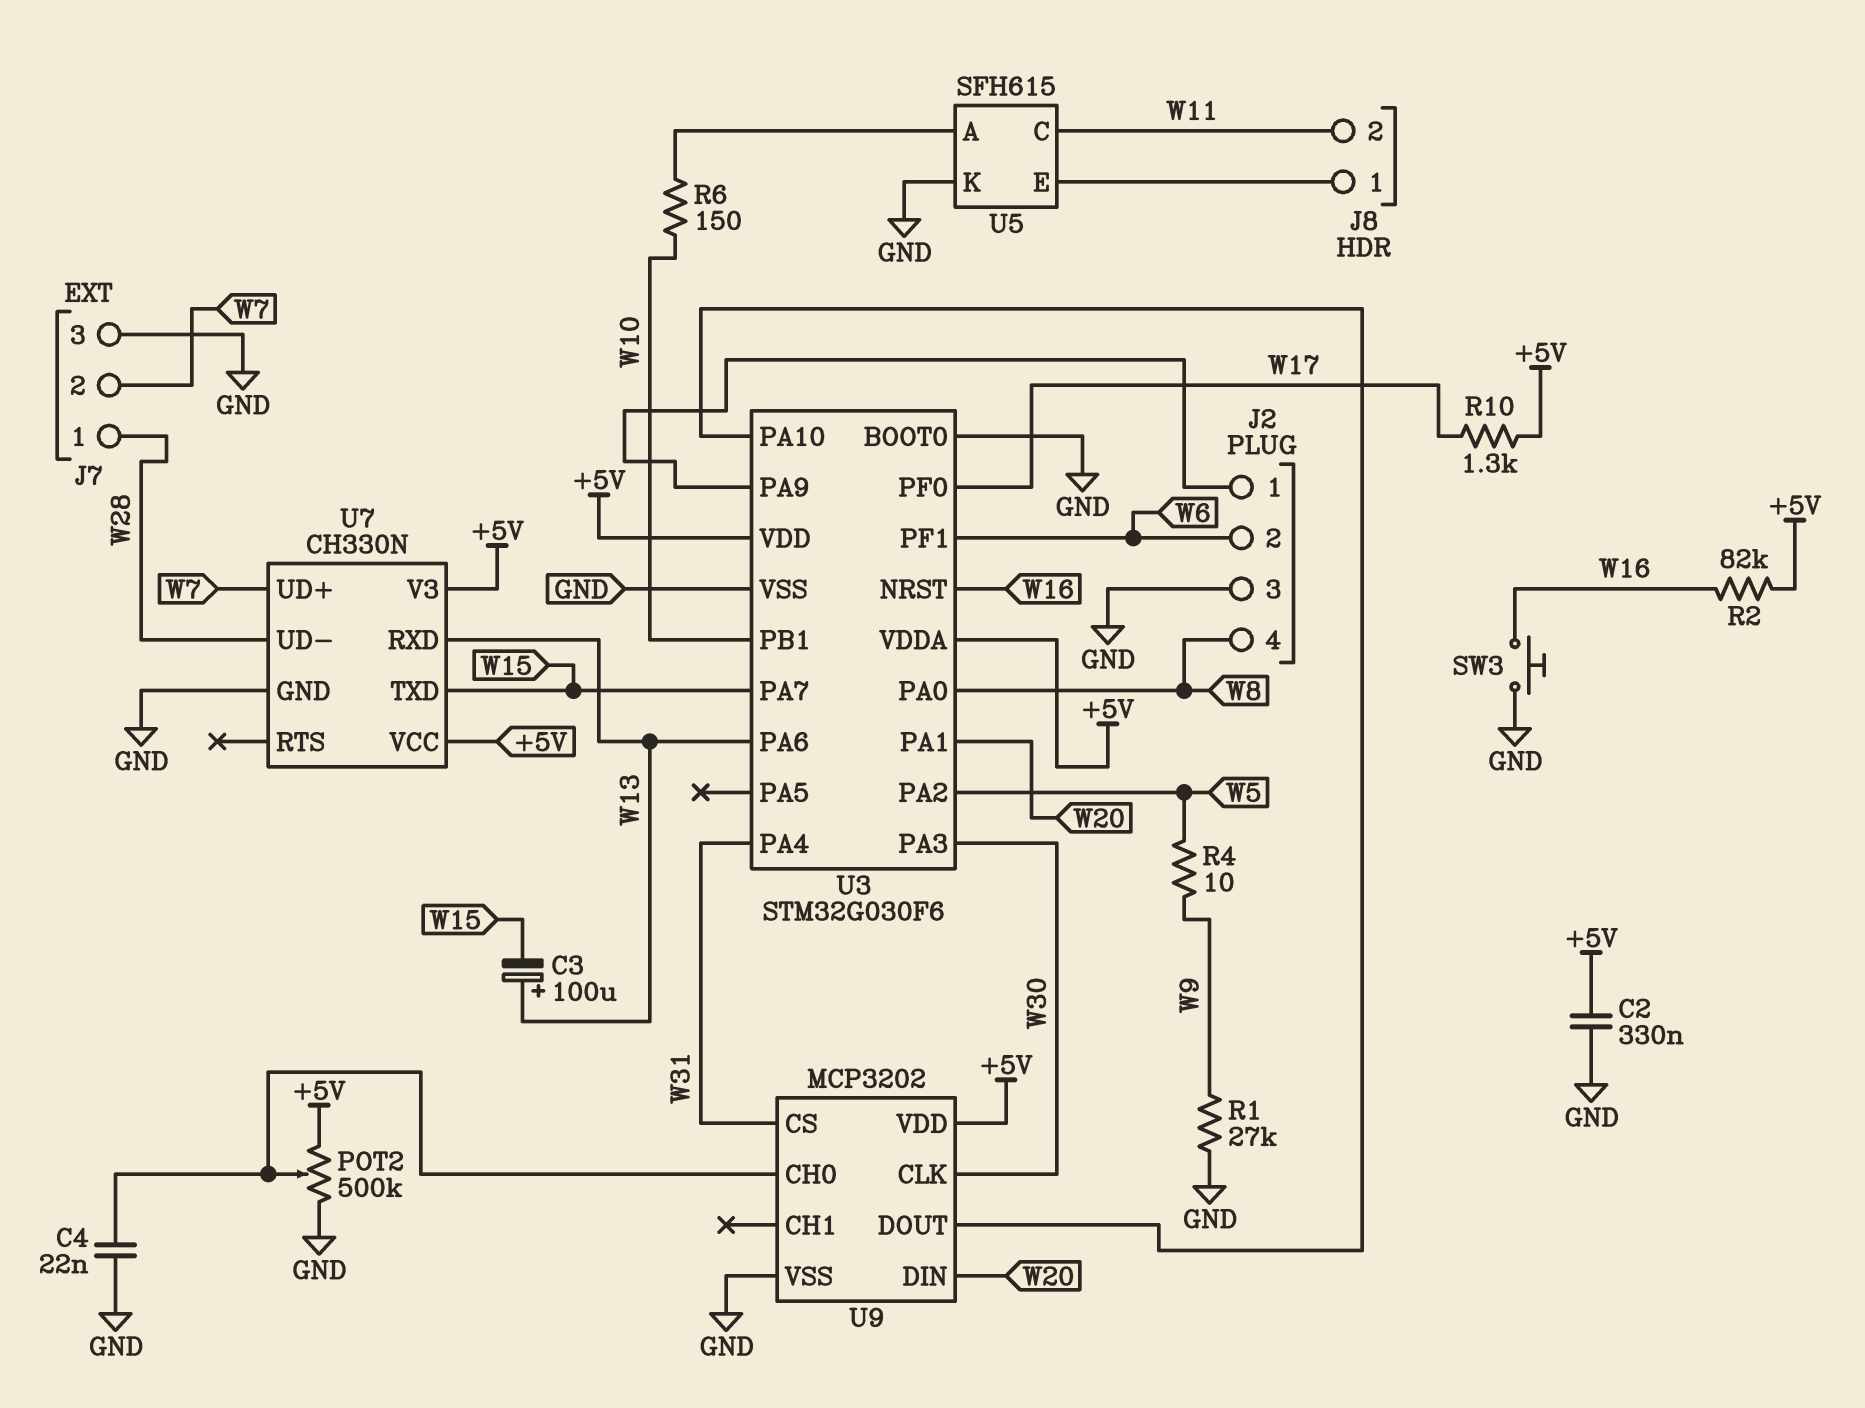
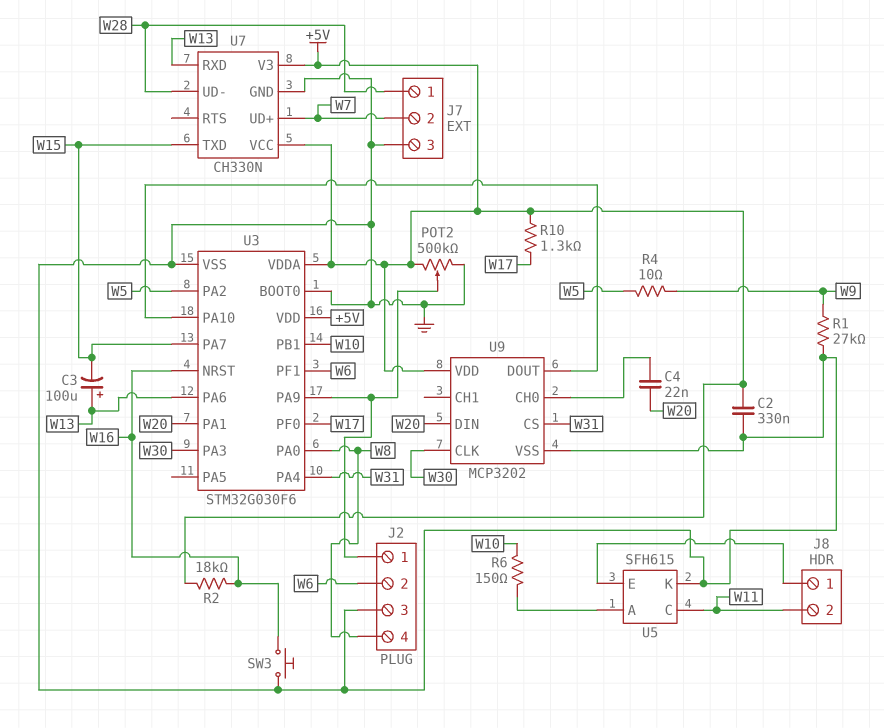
C4: 22nF (GND, U9/CH0) -> 22nF (U9/CH0, W20)
POT2: 500k (+5V, GND, wiper U9/CH0) -> 500k (+5V, GND, wiper J2/1)
R2: 82k (+5V, W16) -> 18k (+5V, W16)

